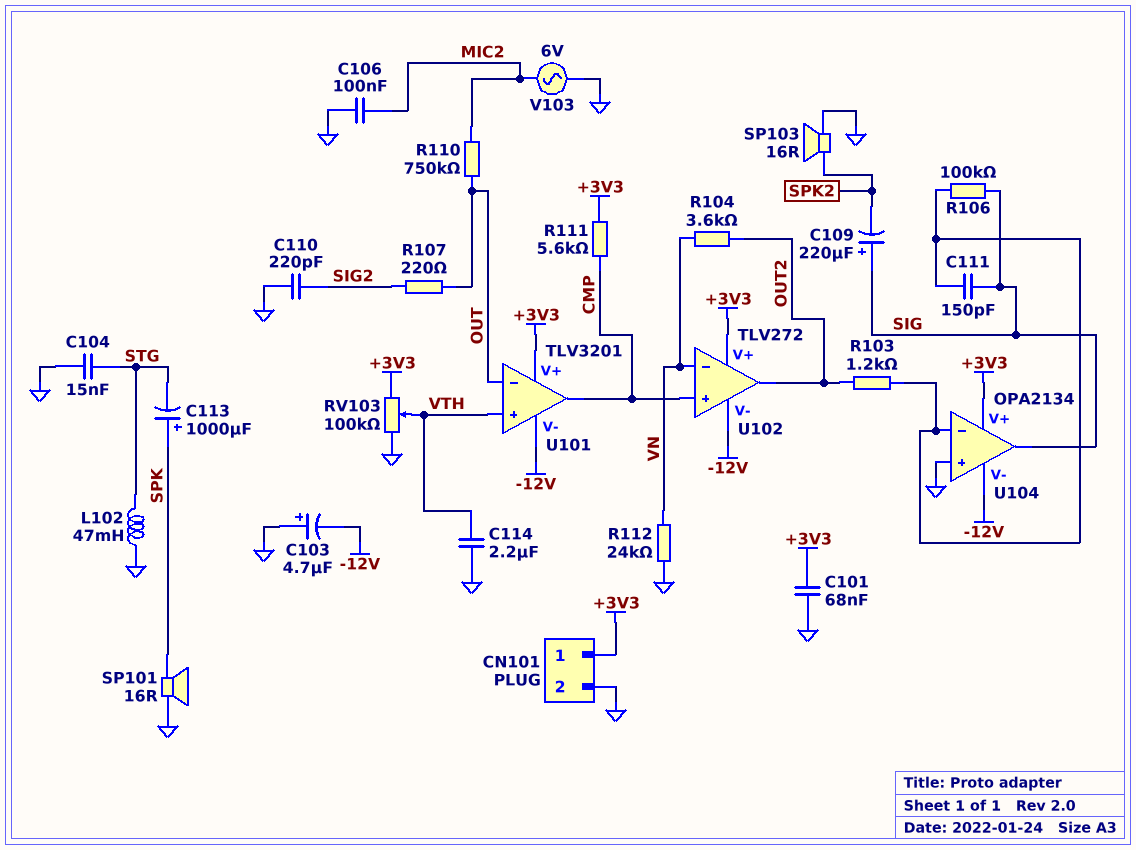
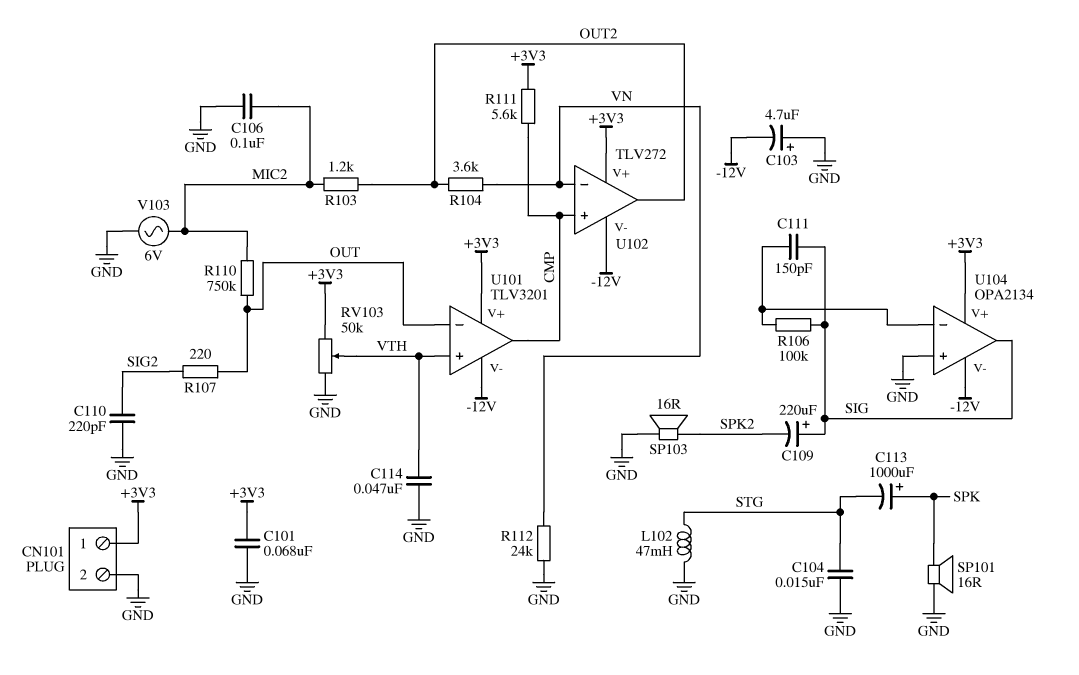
C114: 2.2uF (GND, VTH) -> 47nF (GND, VTH)
R103: 1.2k (OUT2, U104/in-) -> 1.2k (MIC2, OUT2)
RV103: 100k (+3V3, GND, wiper VTH) -> 50k (+3V3, GND, wiper VTH)

